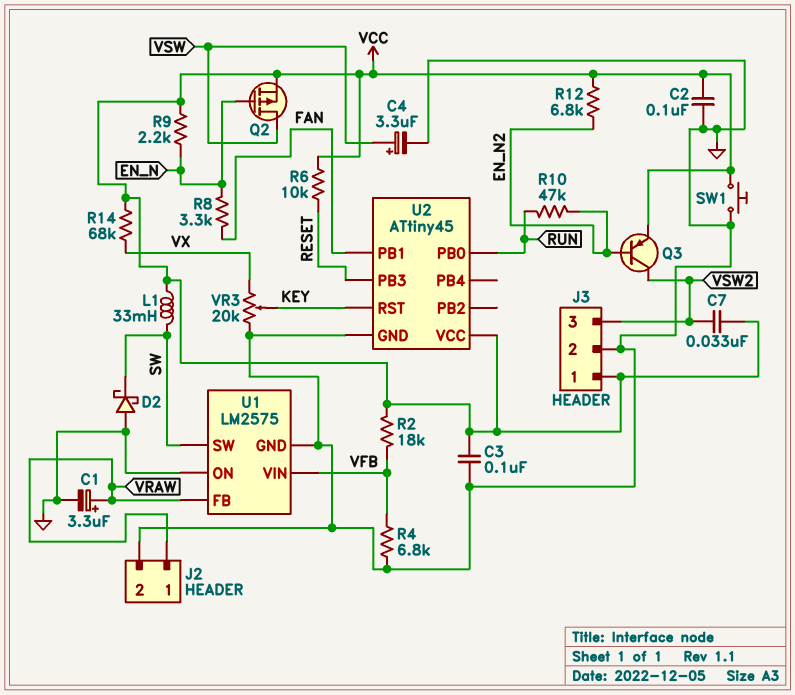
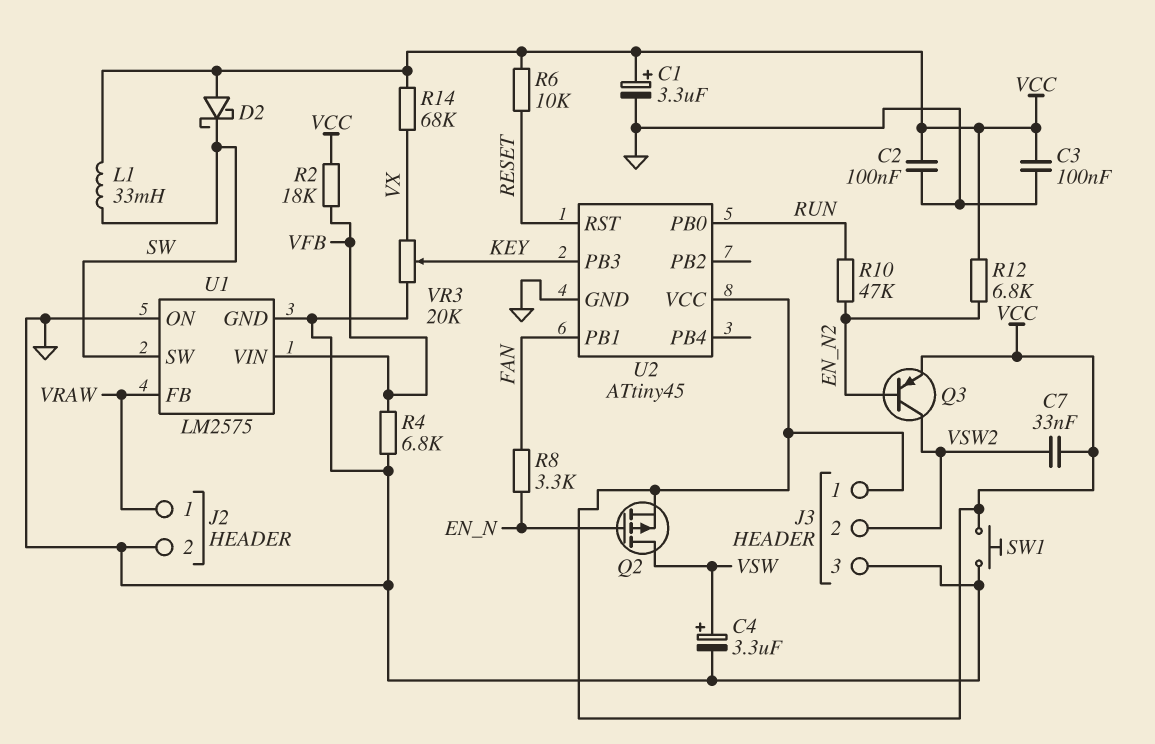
C1: 3.3uF (plus VRAW, minus GND) -> 3.3uF (plus VCC, minus GND)
D2: schottky (A GND, K SW) -> schottky (A VCC, K SW)
J3 pin 2: GND -> VSW2
J3 pin 3: VSW2 -> GND
R9: 2.2k (EN_N, VCC) -> none
U2 pin PB3: RESET -> KEY
U2 pin RST: KEY -> RESET

